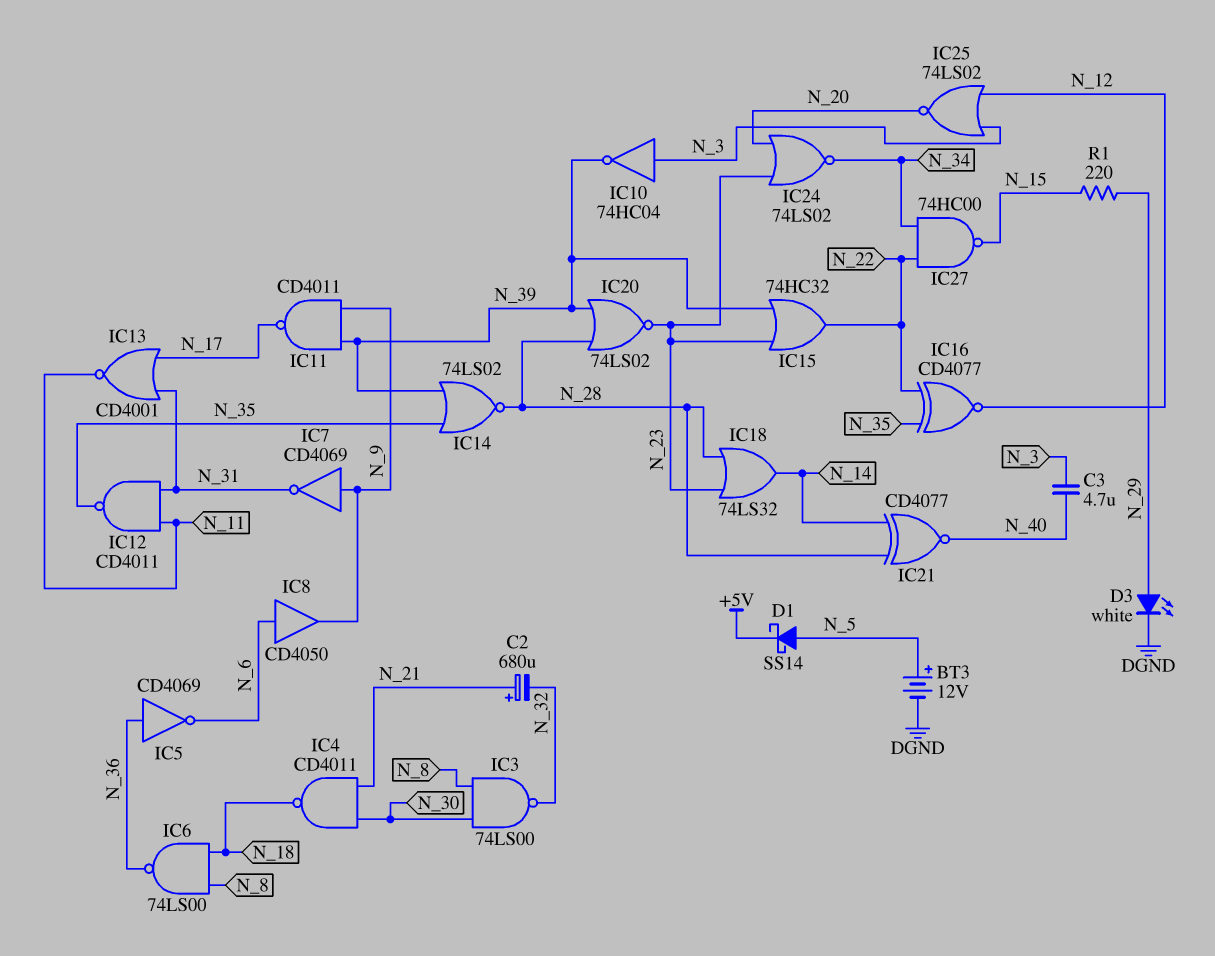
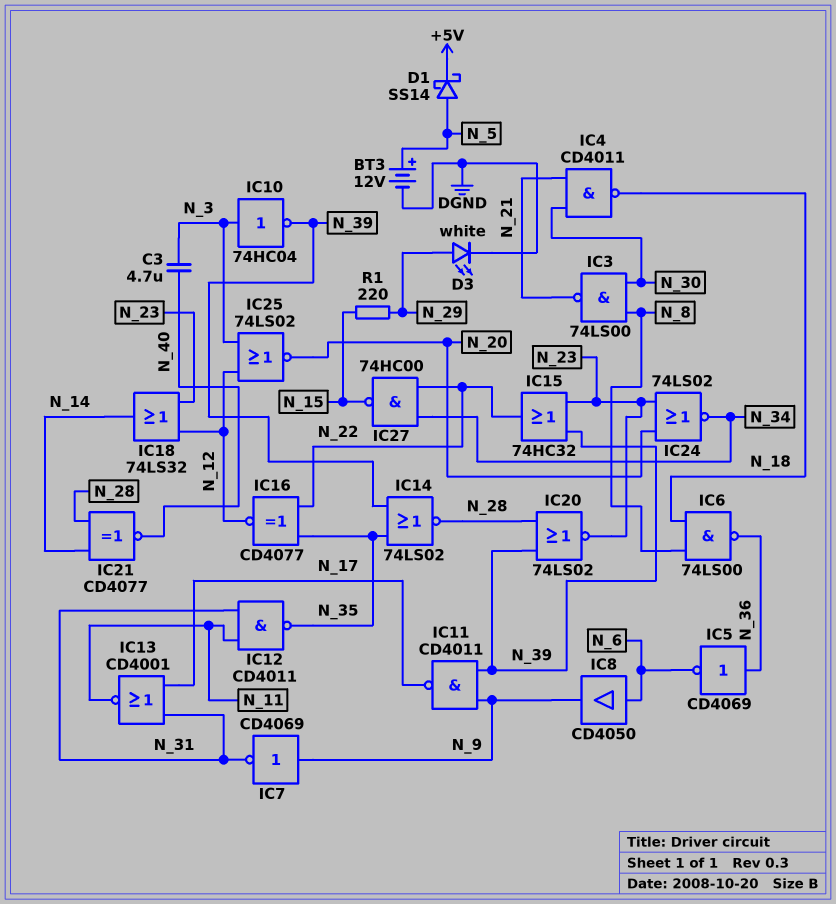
C2: 680uF (plus N_21, minus N_32) -> none
IC3: NAND 74LS00 (in N_8, in N_30, out N_32) -> NAND 74LS00 (in N_8, in N_30, out N_21)
IC18: OR 74LS32 (in N_23, in N_28, out N_14) -> OR 74LS32 (in N_12, in N_23, out N_14)

